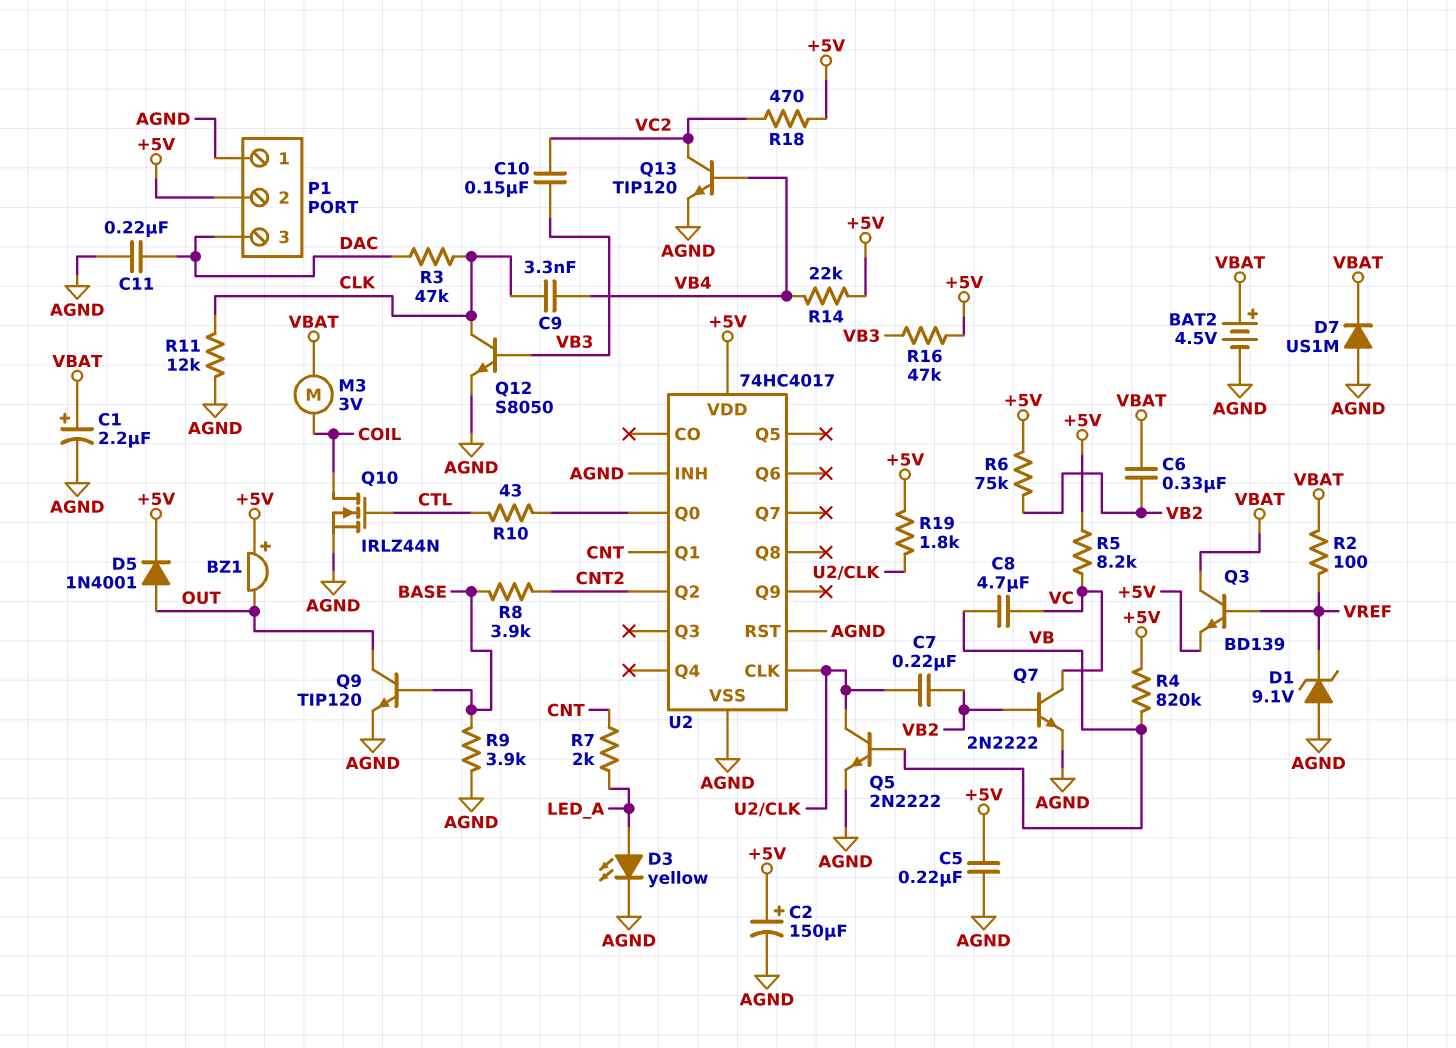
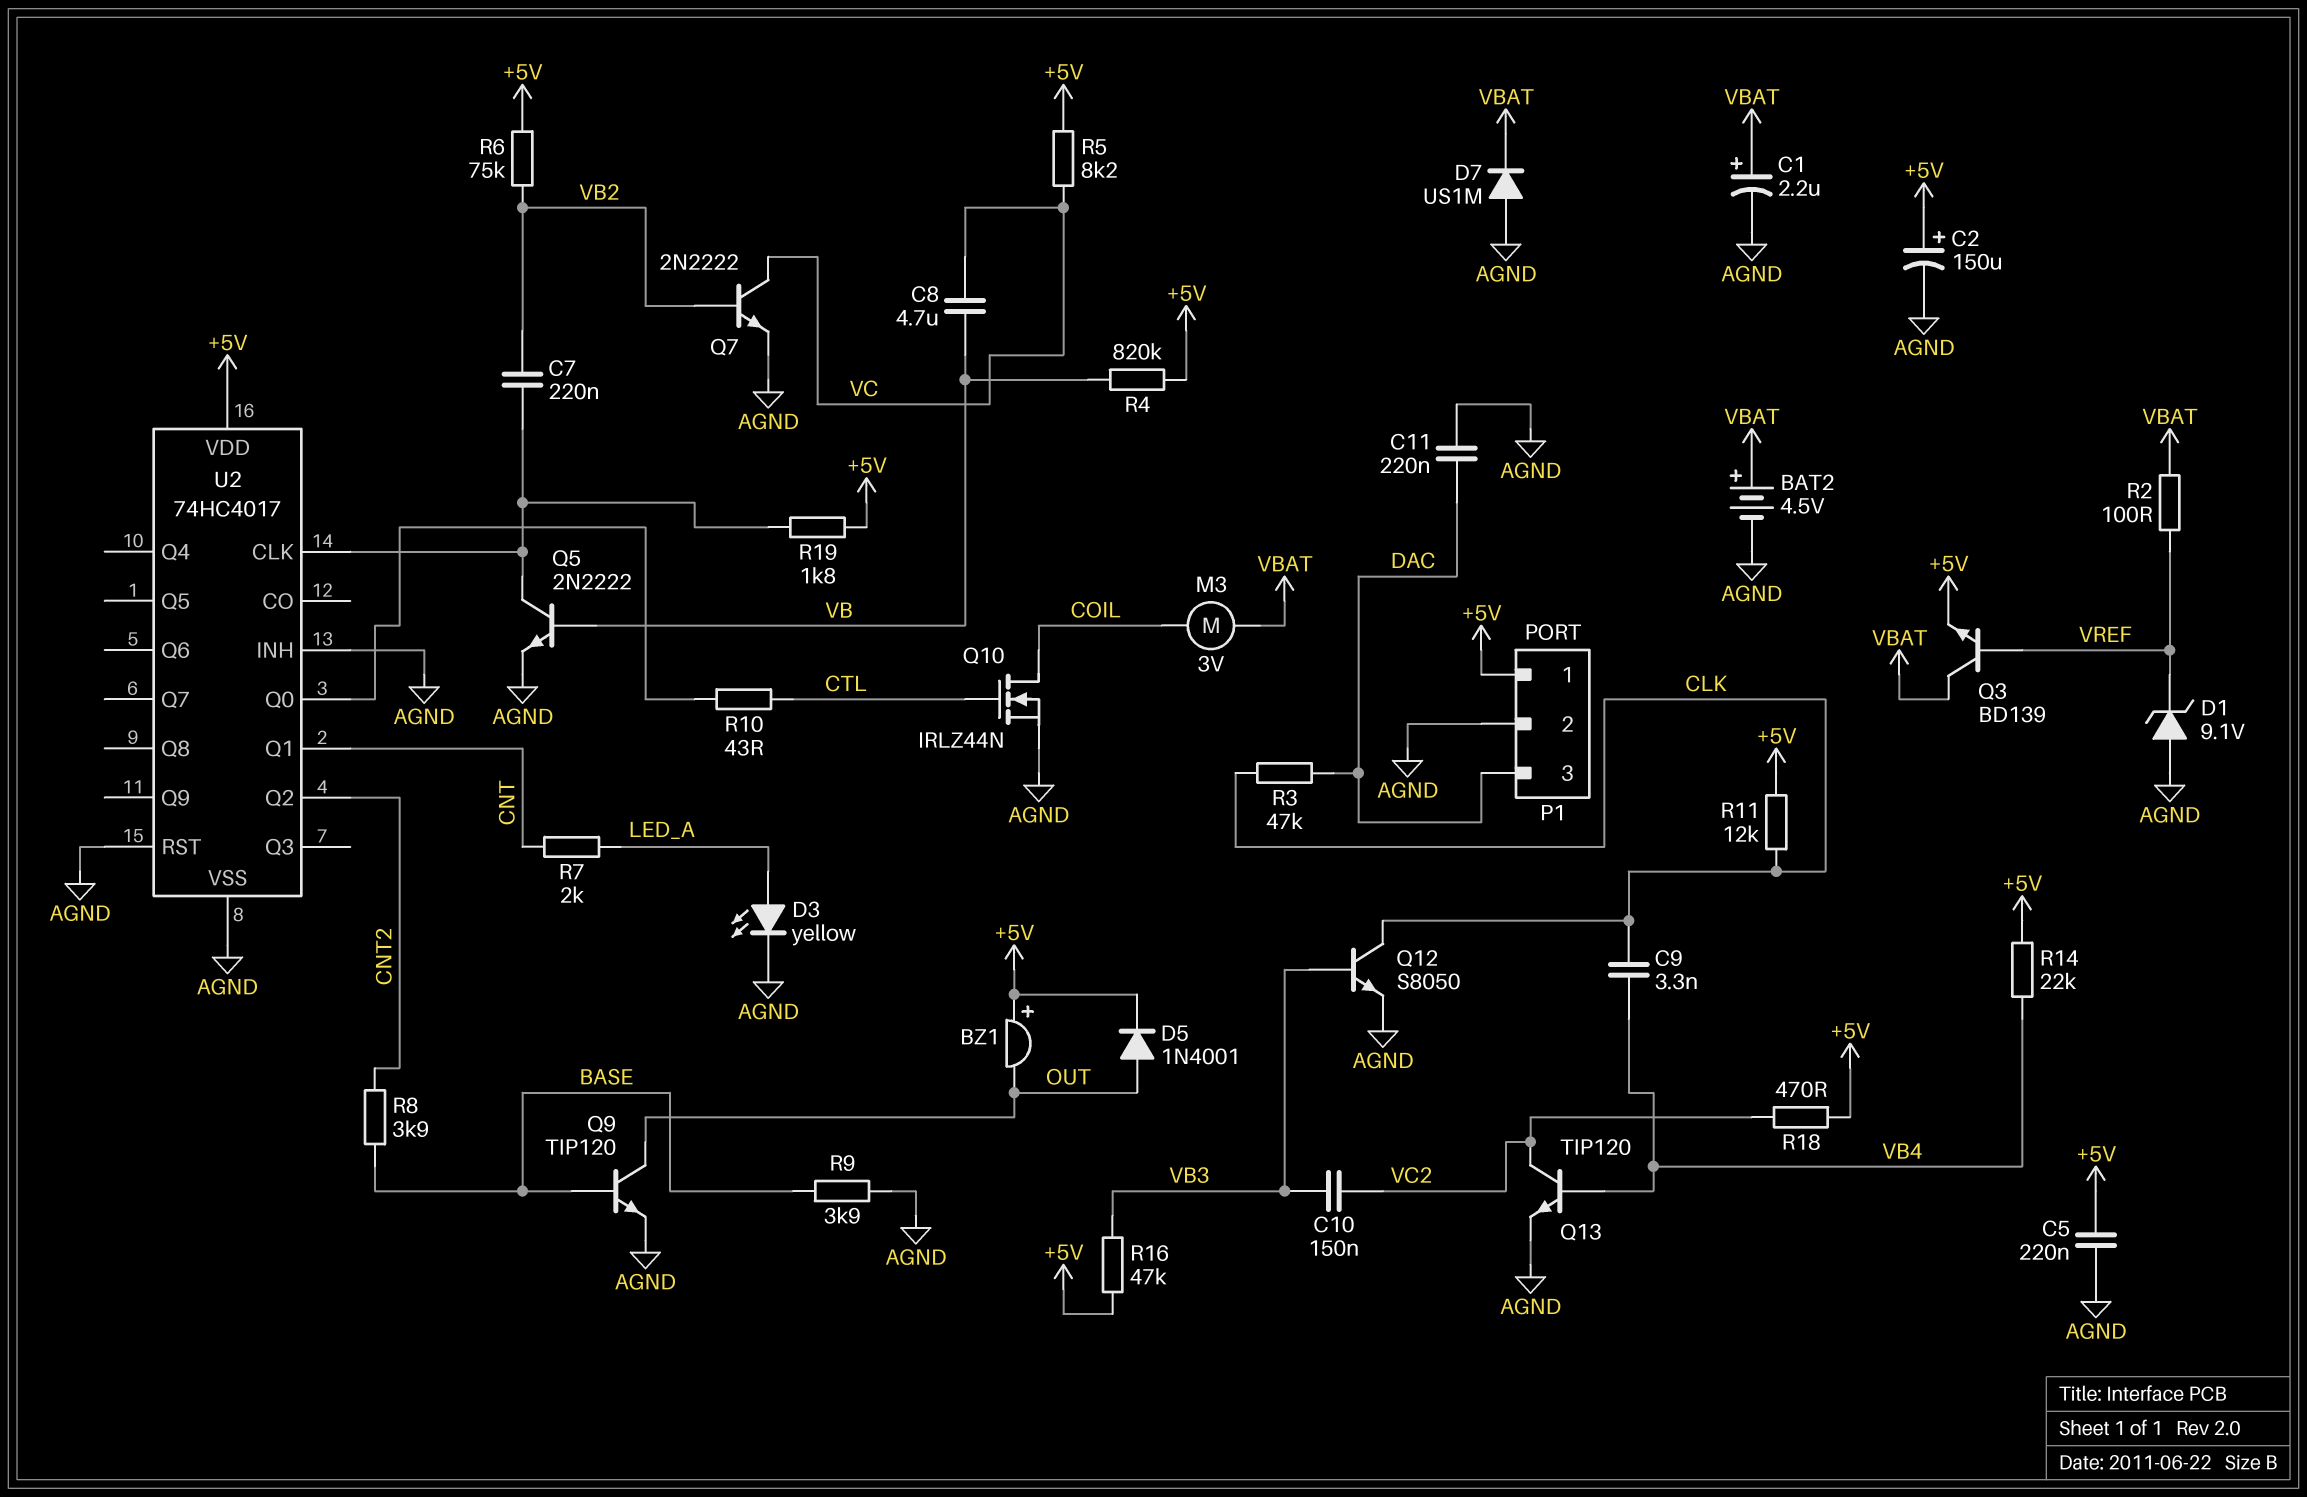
C6: 330nF (VB2, VBAT) -> none
P1 pin 1: AGND -> +5V
P1 pin 2: +5V -> AGND
R11: 12k (AGND, CLK) -> 12k (+5V, CLK)

